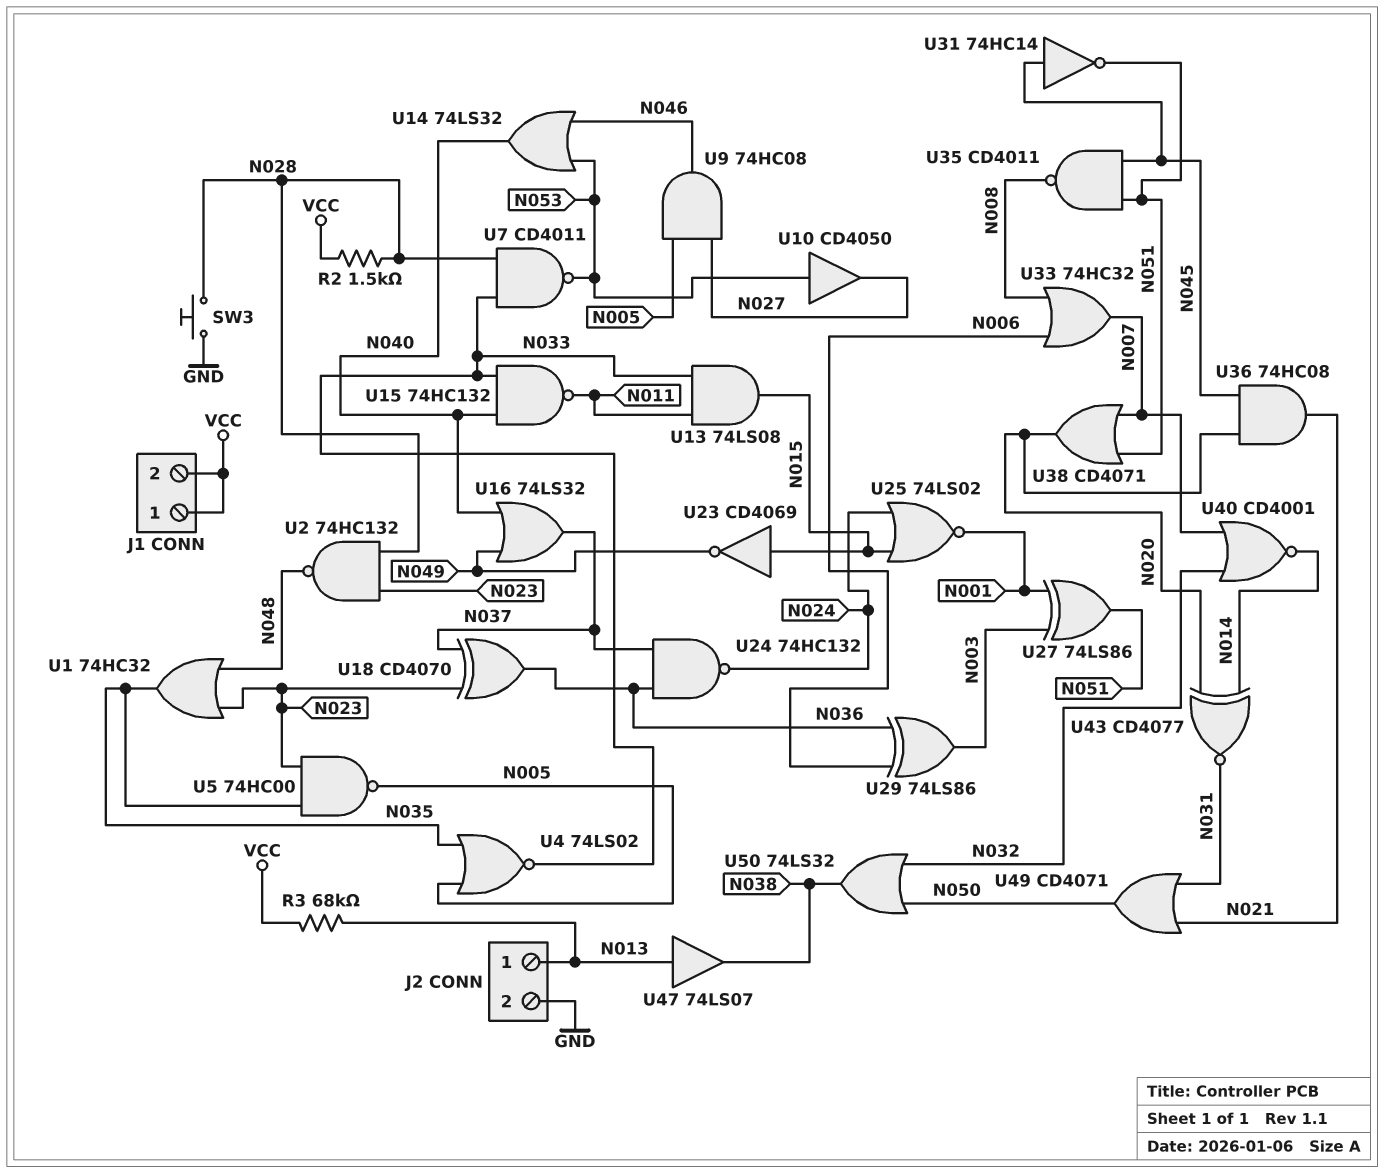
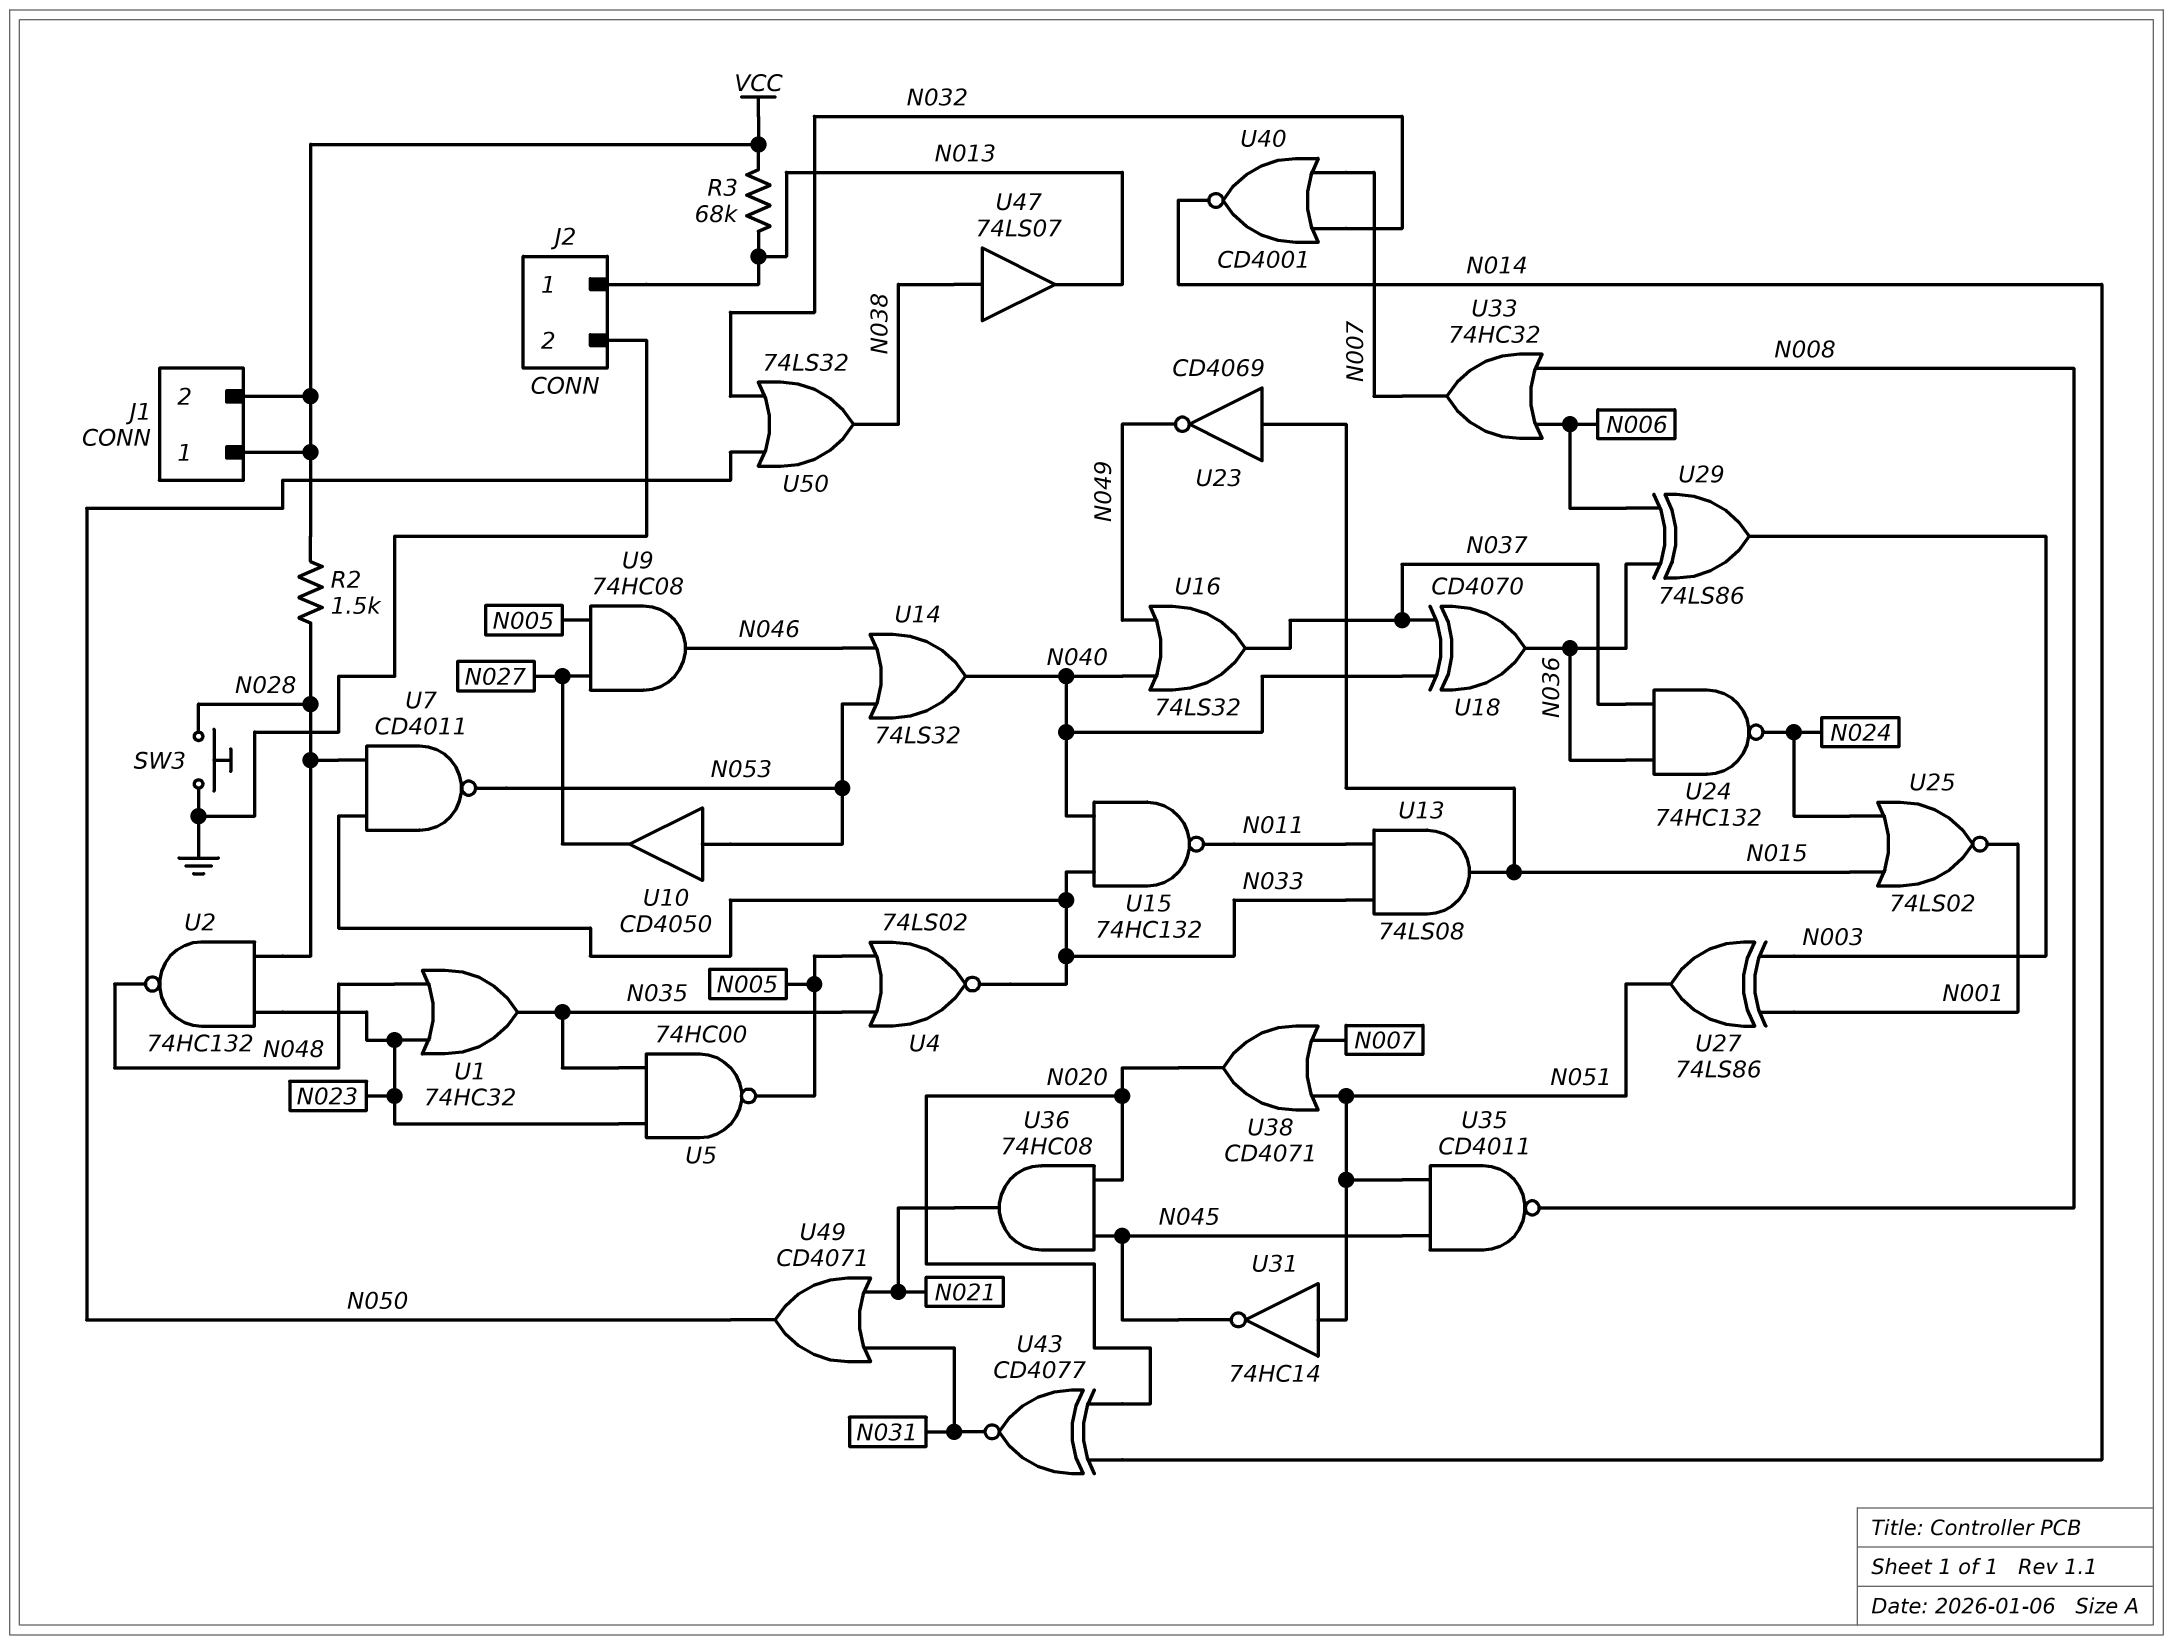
U18: XOR CD4070 (in N023, in N037, out N036) -> XOR CD4070 (in N037, in N040, out N036)
U31: NOT 74HC14 (in N045, out N051) -> NOT 74HC14 (in N051, out N045)
U47: buffer 74LS07 (in N013, out N038) -> buffer 74LS07 (in N038, out N013)

